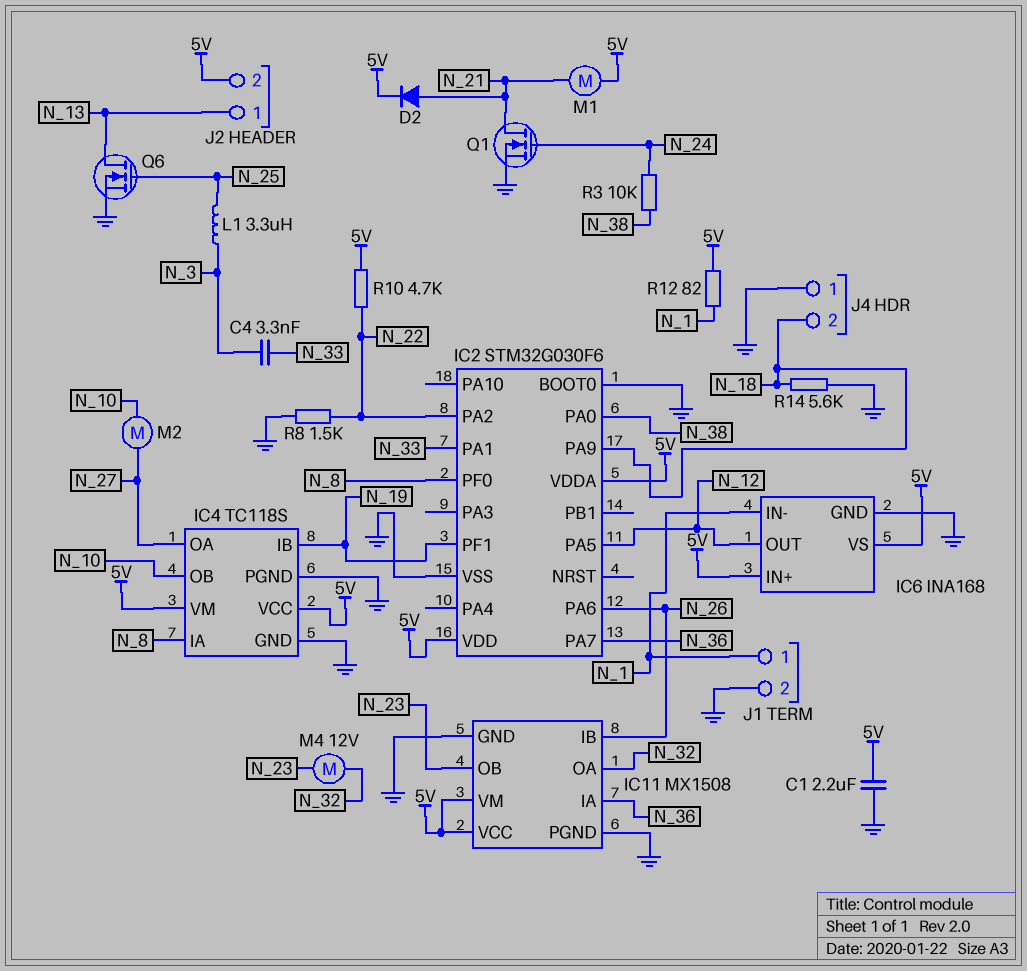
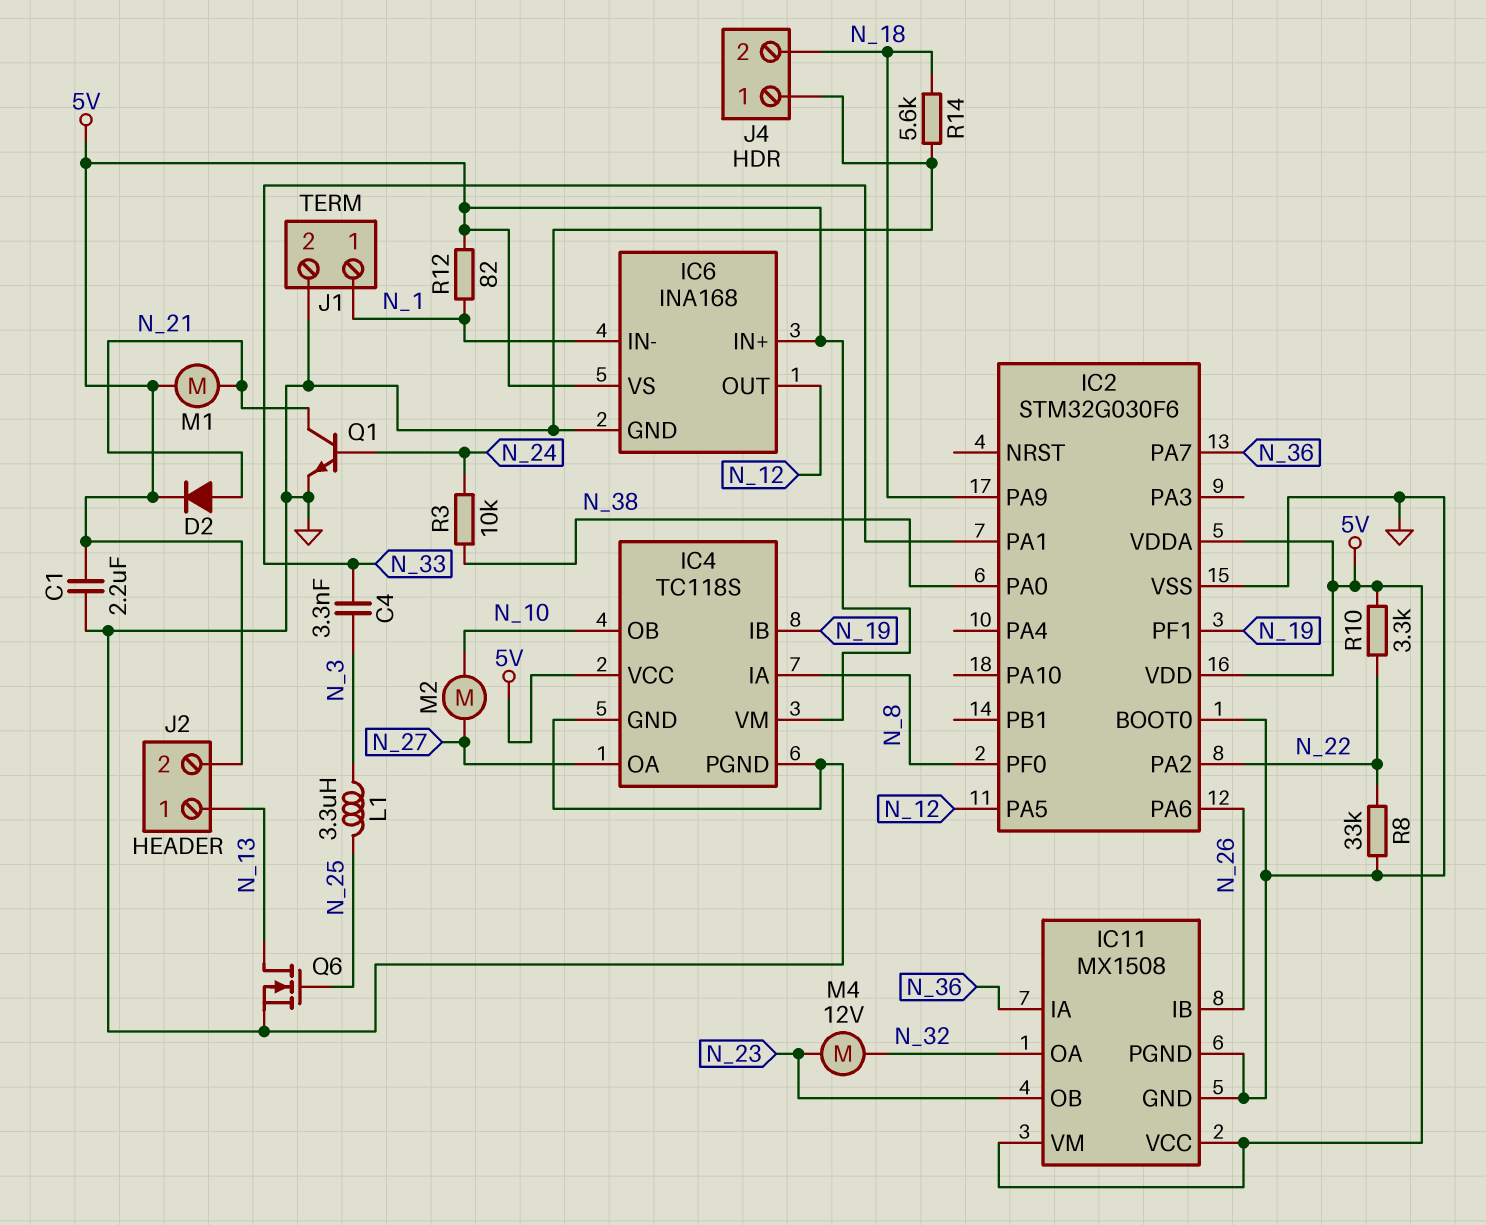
Q1: NMOS (G N_24, D N_21, S GND) -> NPN (B N_24, C N_21, E GND)
R8: 1.5k (GND, N_22) -> 33k (GND, N_22)
R10: 4.7k (5V, N_22) -> 3.3k (5V, N_22)

